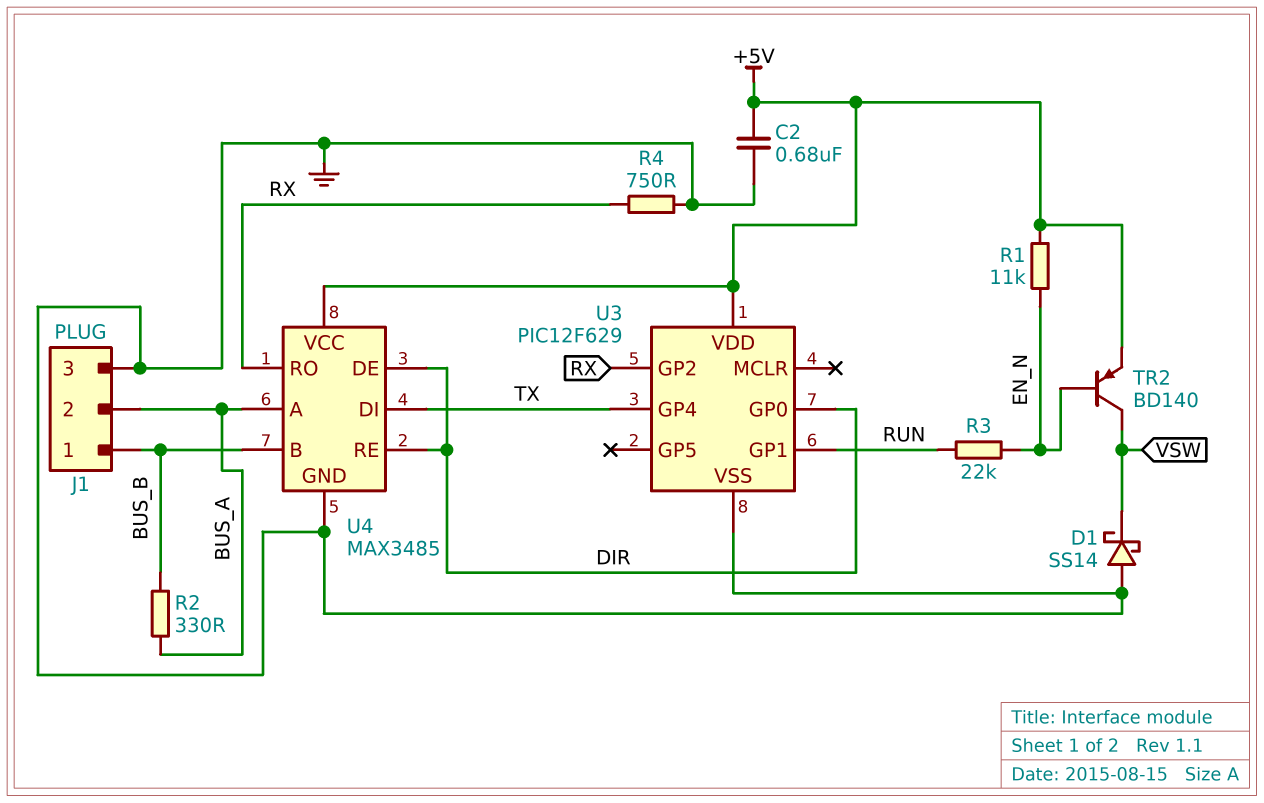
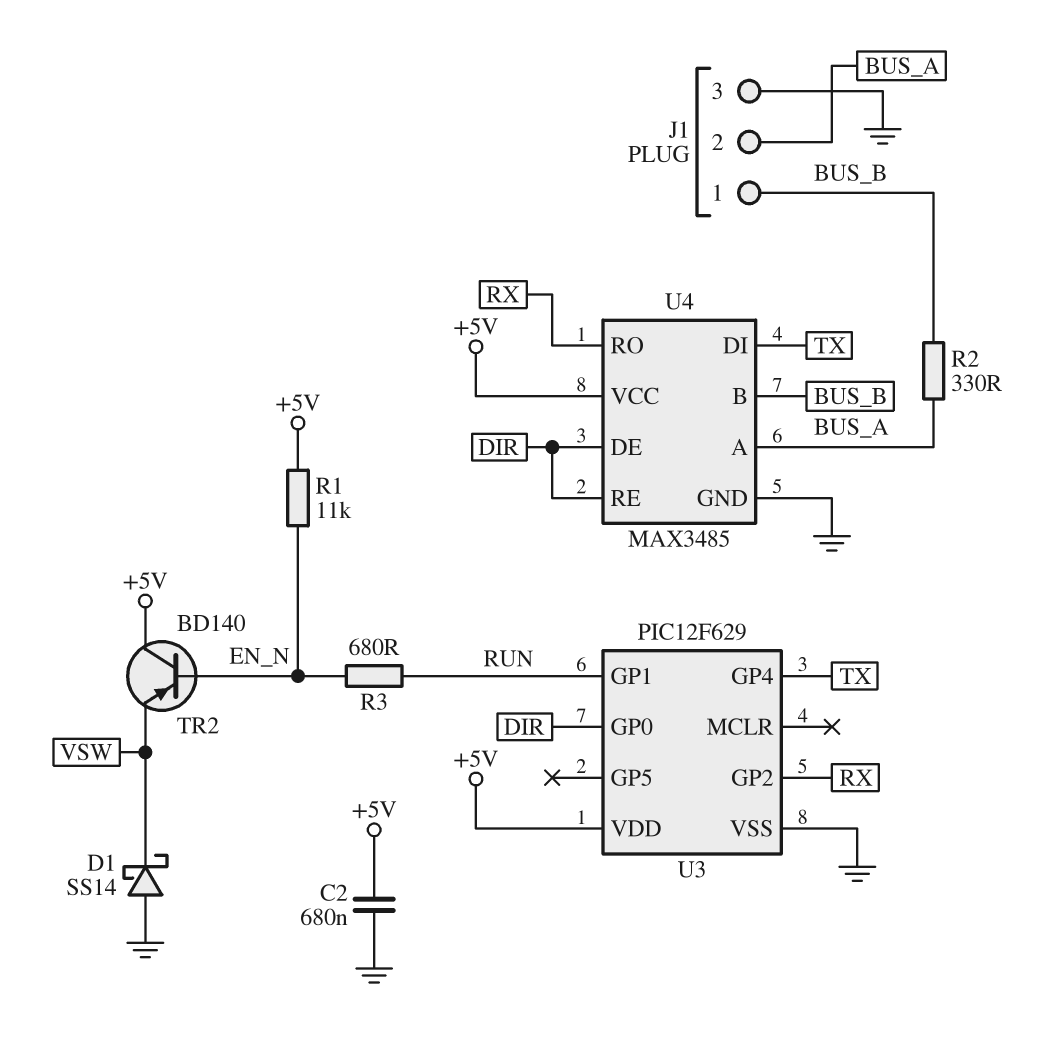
R3: 22k (EN_N, RUN) -> 680 (EN_N, RUN)
R4: 750 (GND, RX) -> none
TR2: PNP BD140 (B EN_N, C VSW, E +5V) -> PNP BD140 (B EN_N, C +5V, E VSW)

